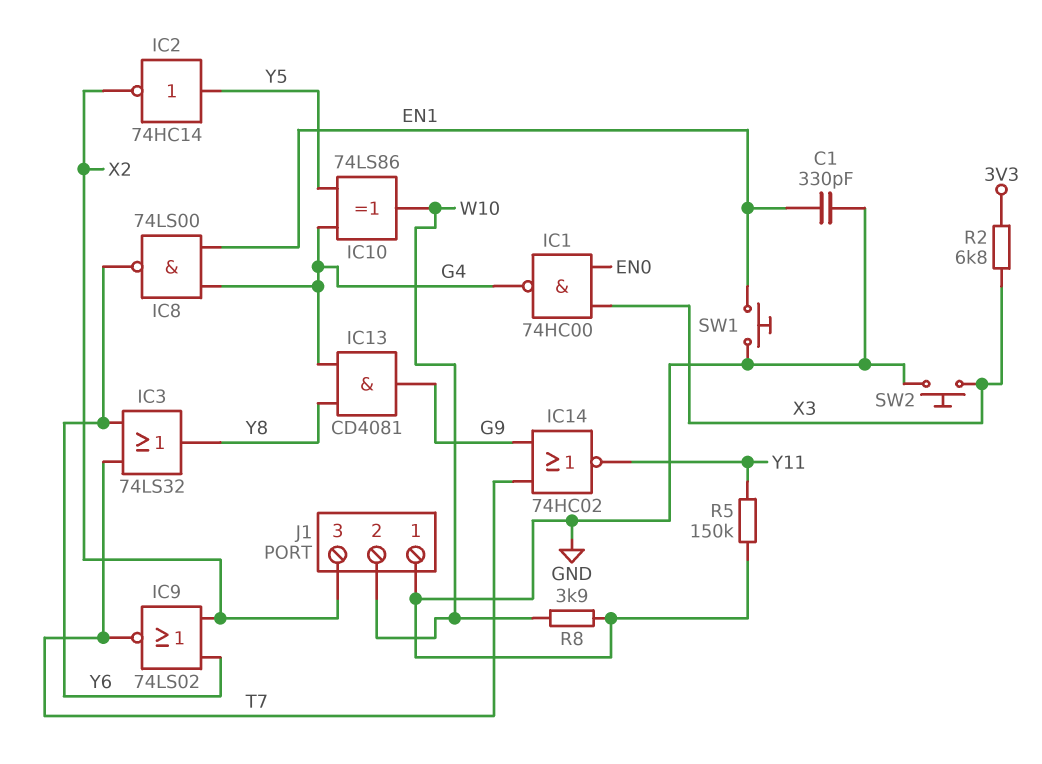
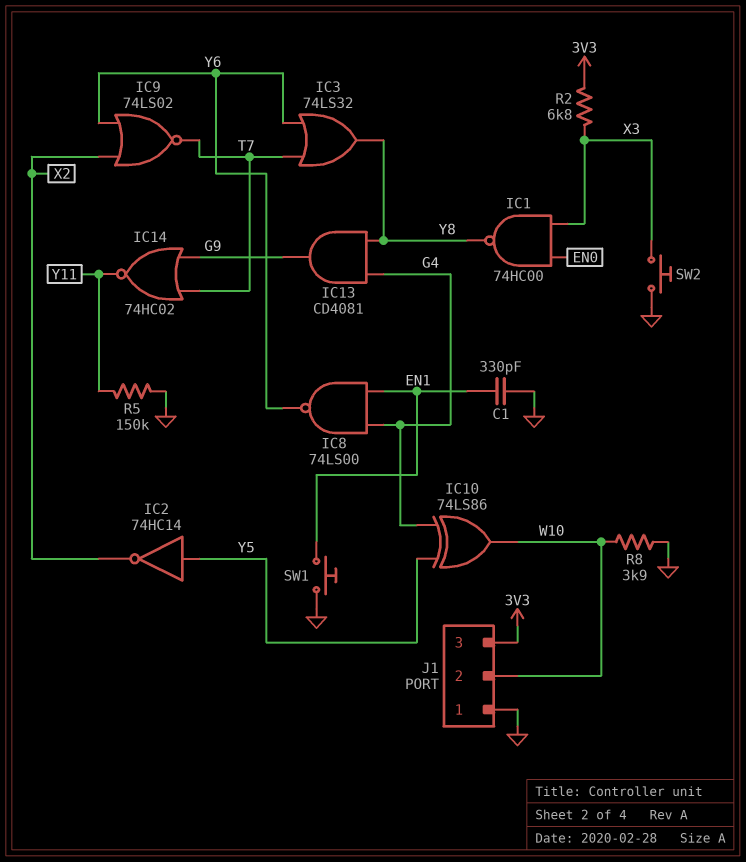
IC1: NAND 74HC00 (in EN0, in X3, out G4) -> NAND 74HC00 (in EN0, in X3, out Y8)
J1 pin 3: X2 -> 3V3

